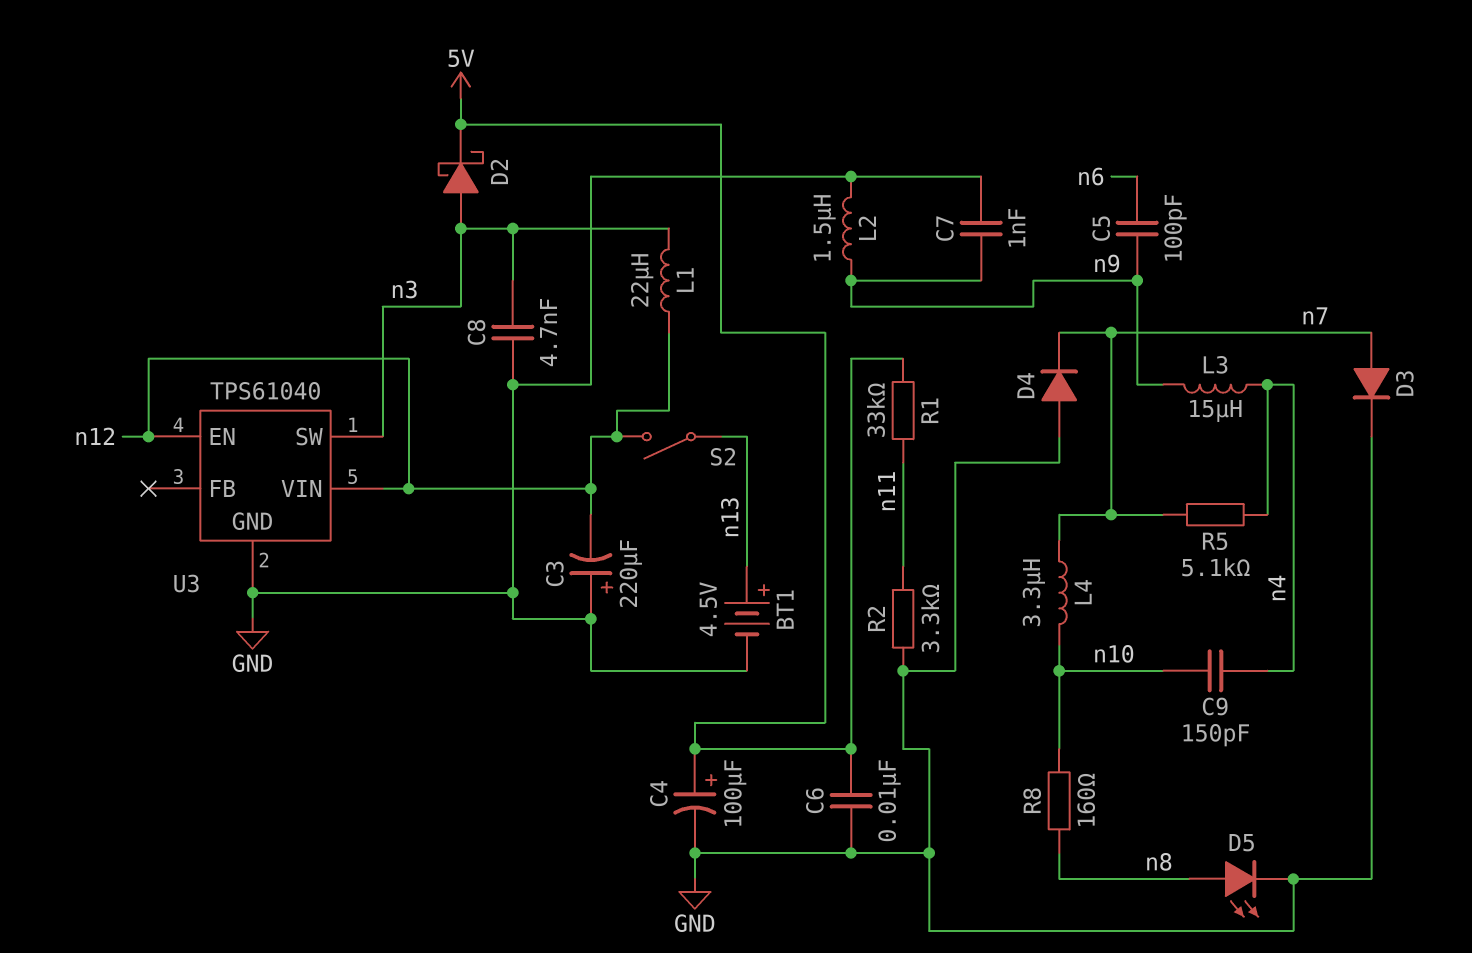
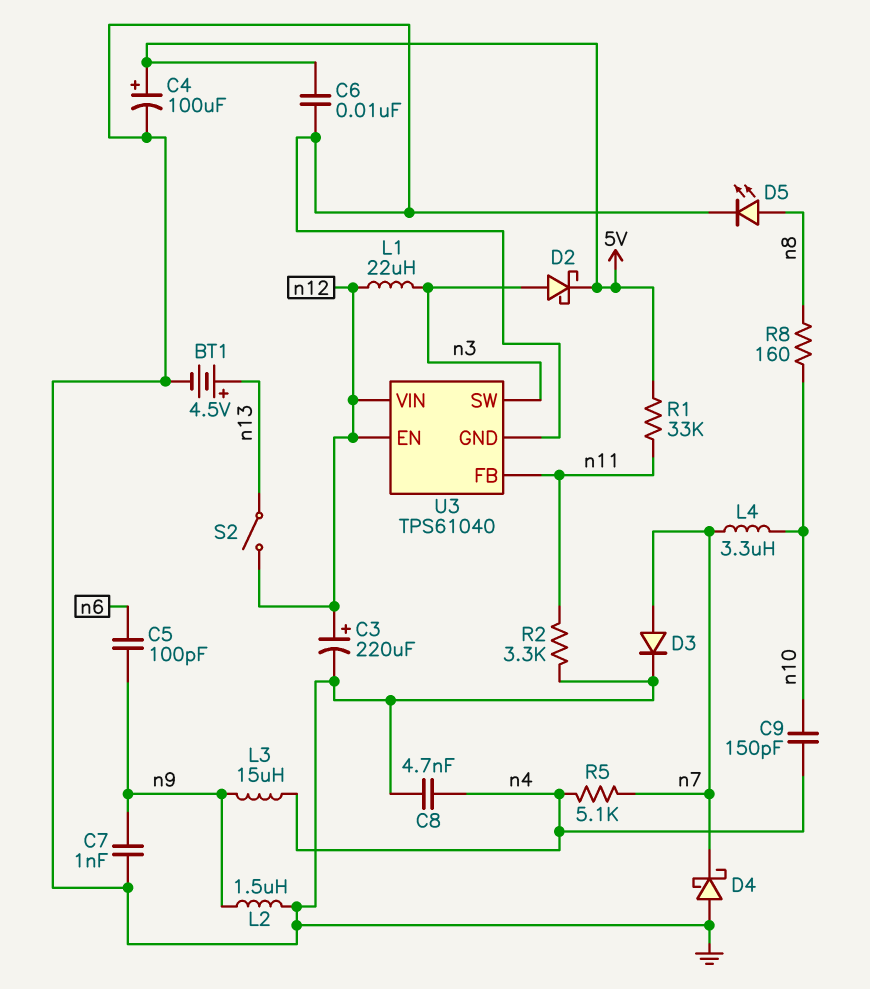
C3: 220uF (plus GND, minus n12) -> 220uF (plus n12, minus GND)
C8: 4.7nF (GND, n3) -> 4.7nF (GND, n4)
D4: diode (A GND, K n7) -> schottky (A GND, K n7)
U3 pin FB: none -> n11

